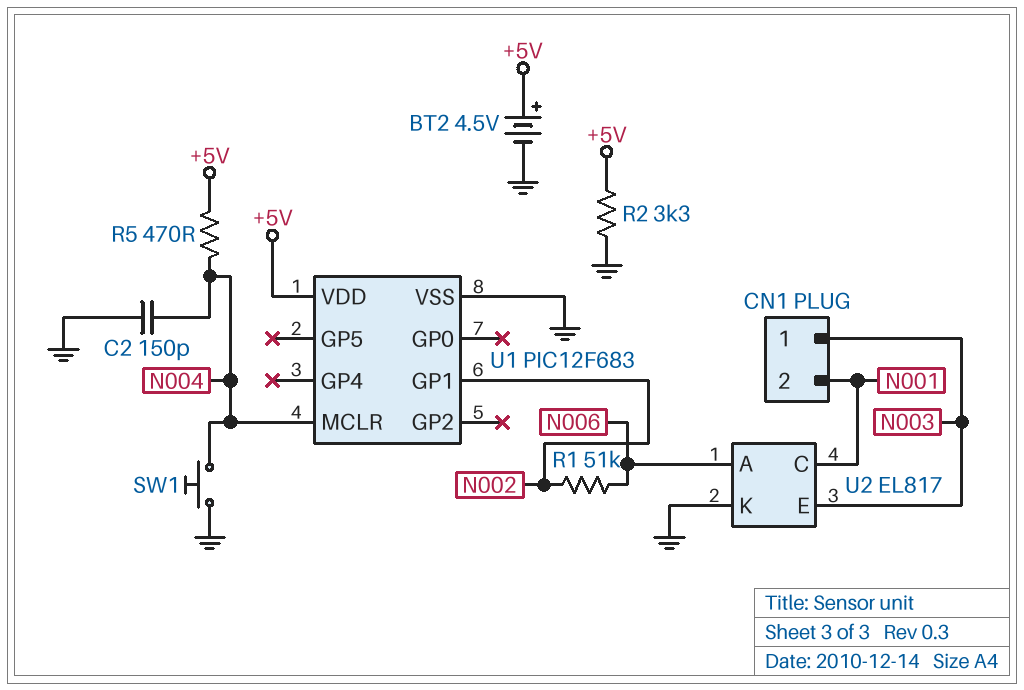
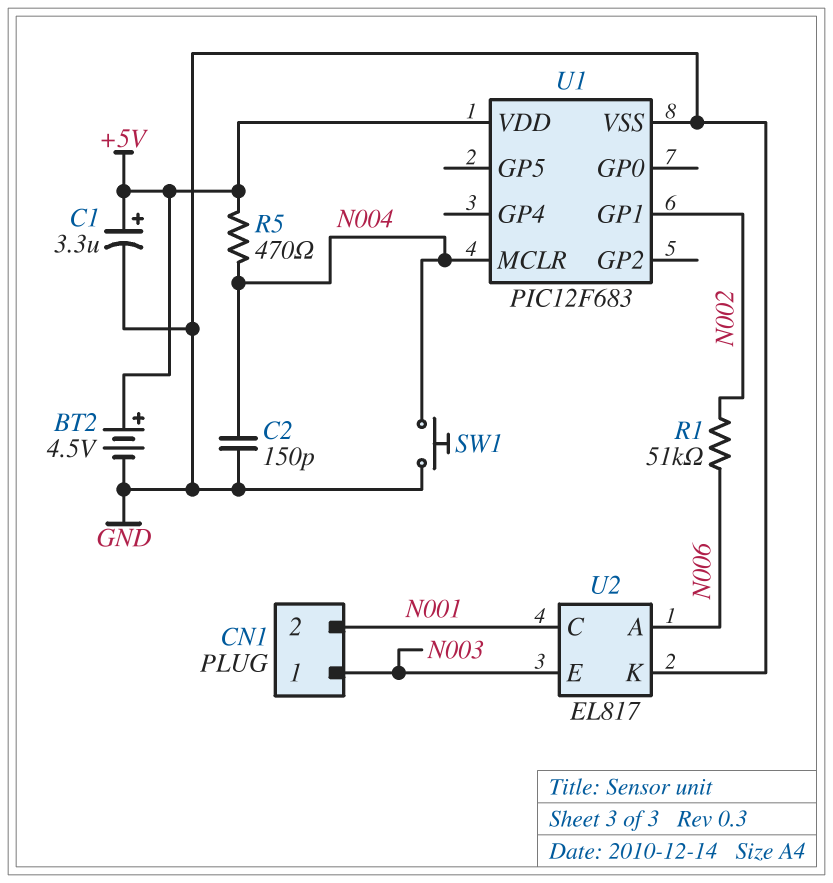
C1: none -> 3.3uF (plus +5V, minus GND)
R2: 3.3k (+5V, GND) -> none

